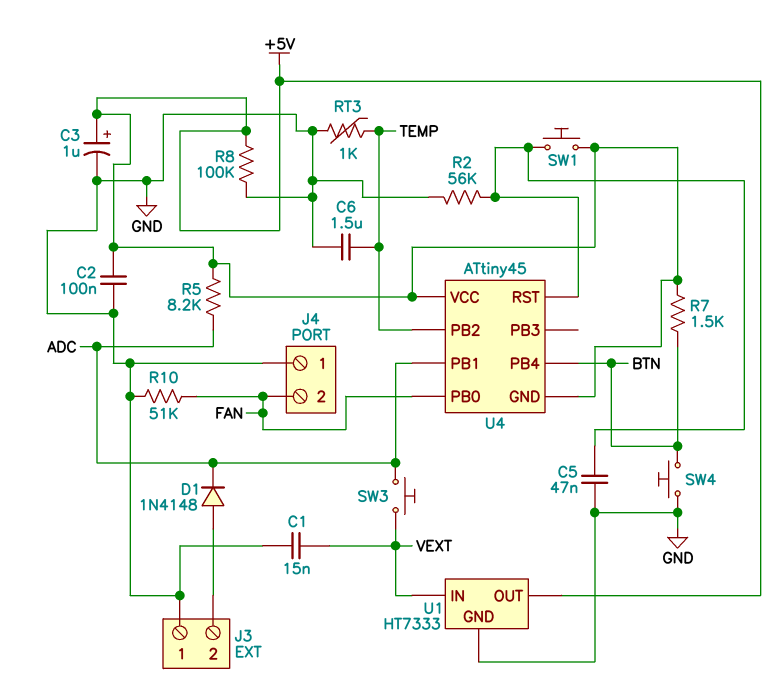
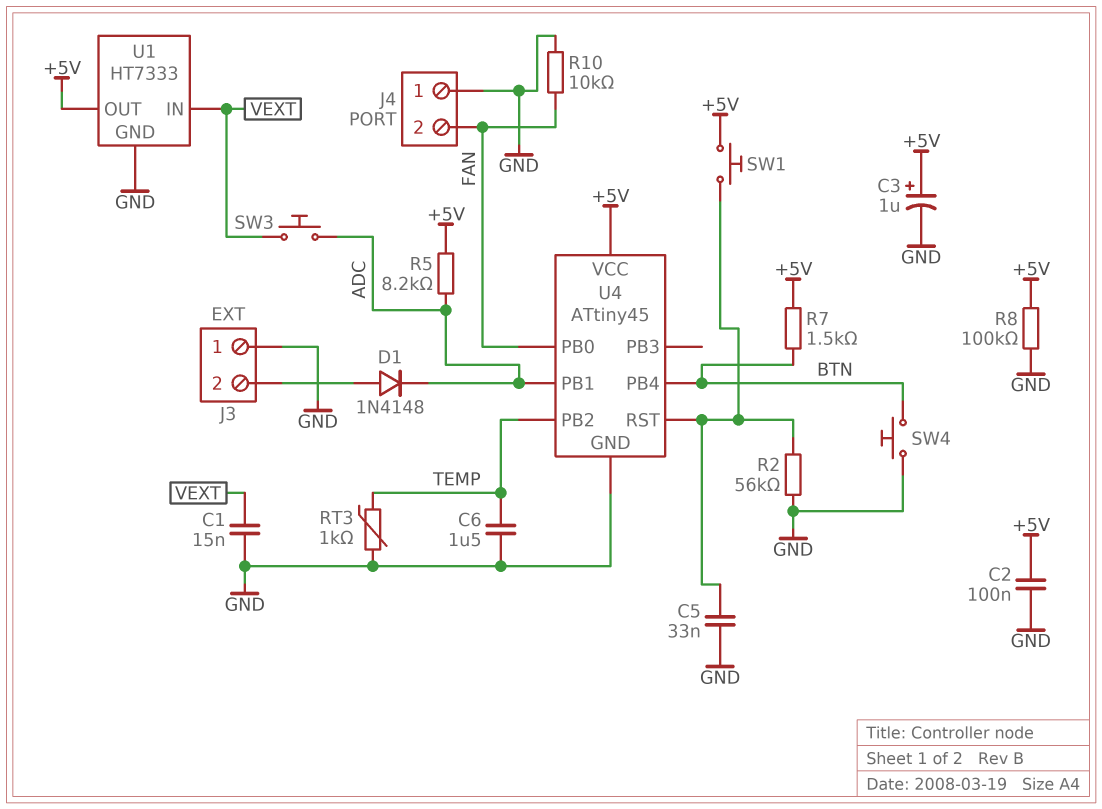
C5: 47nF (GND, U4/RST) -> 33nF (GND, U4/RST)
R10: 51k (FAN, GND) -> 10k (FAN, GND)
U4 pin GND: +5V -> GND

